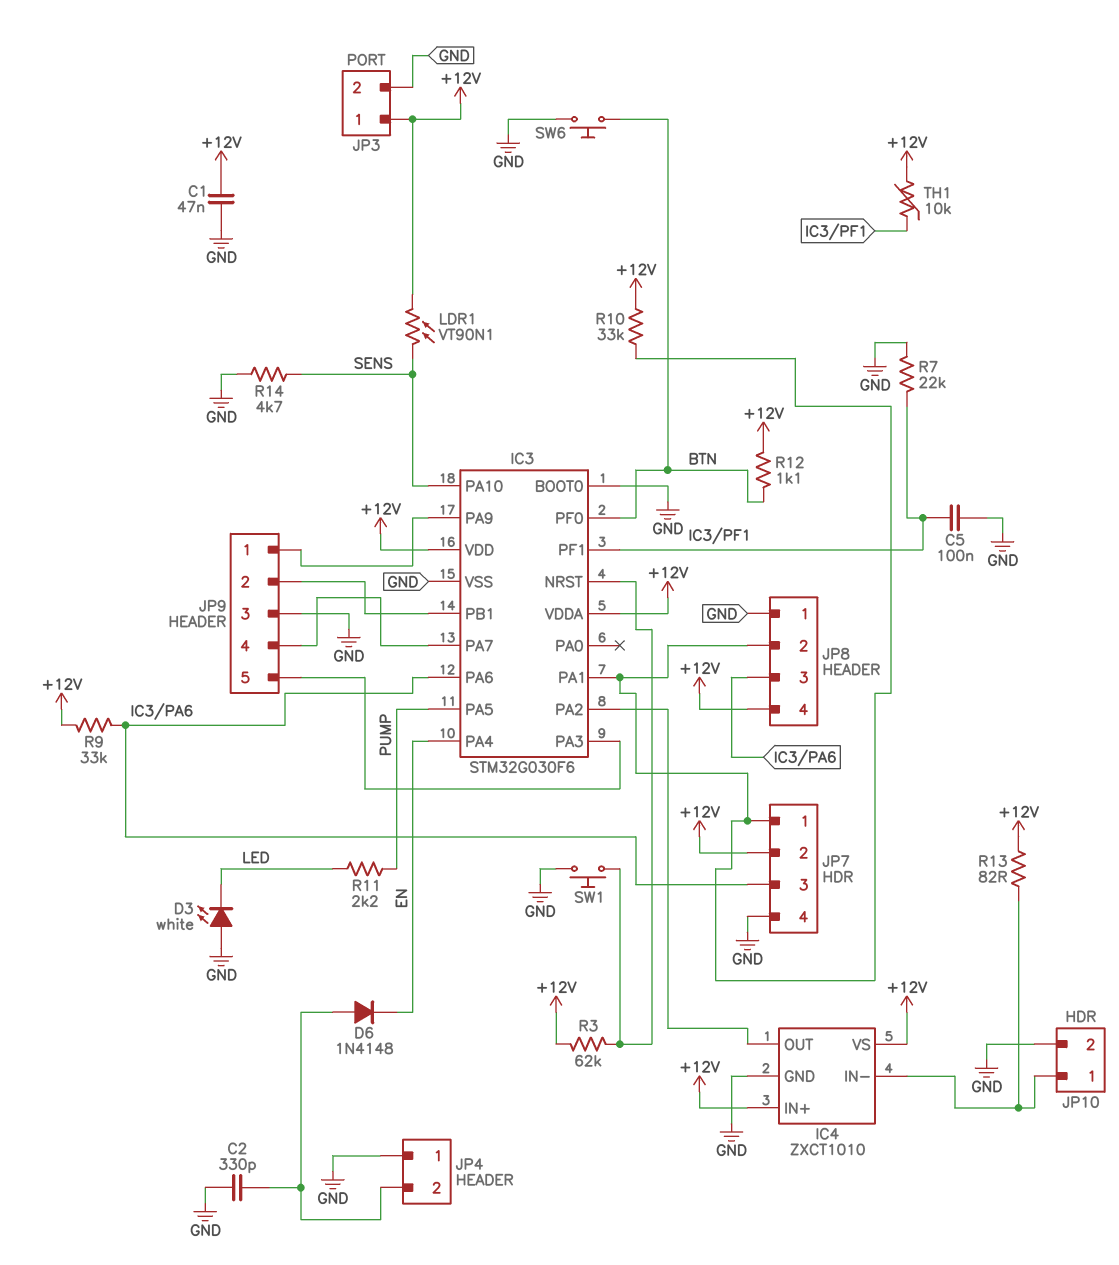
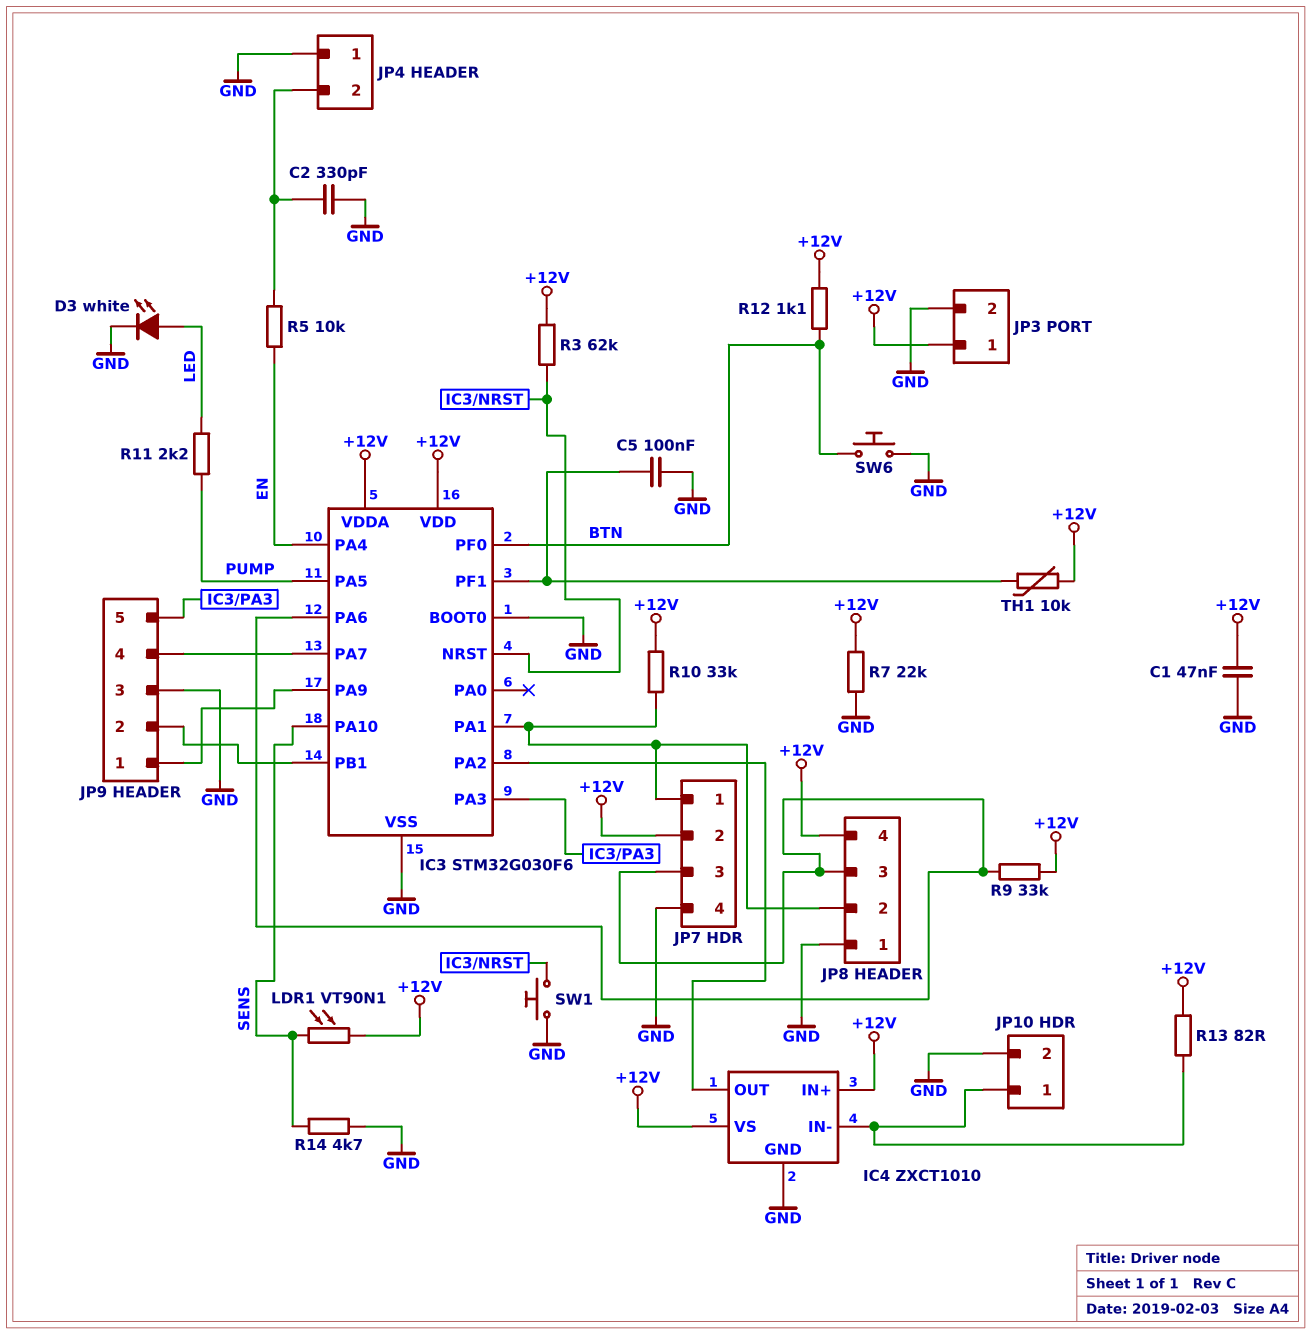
D3: LED white (A GND, K LED) -> LED white (A LED, K GND)
D6: diode 1N4148 (A JP4/2, K EN) -> none
R5: none -> 10k (EN, JP4/2)
R7: 22k (GND, IC3/PF1) -> 22k (+12V, GND)

